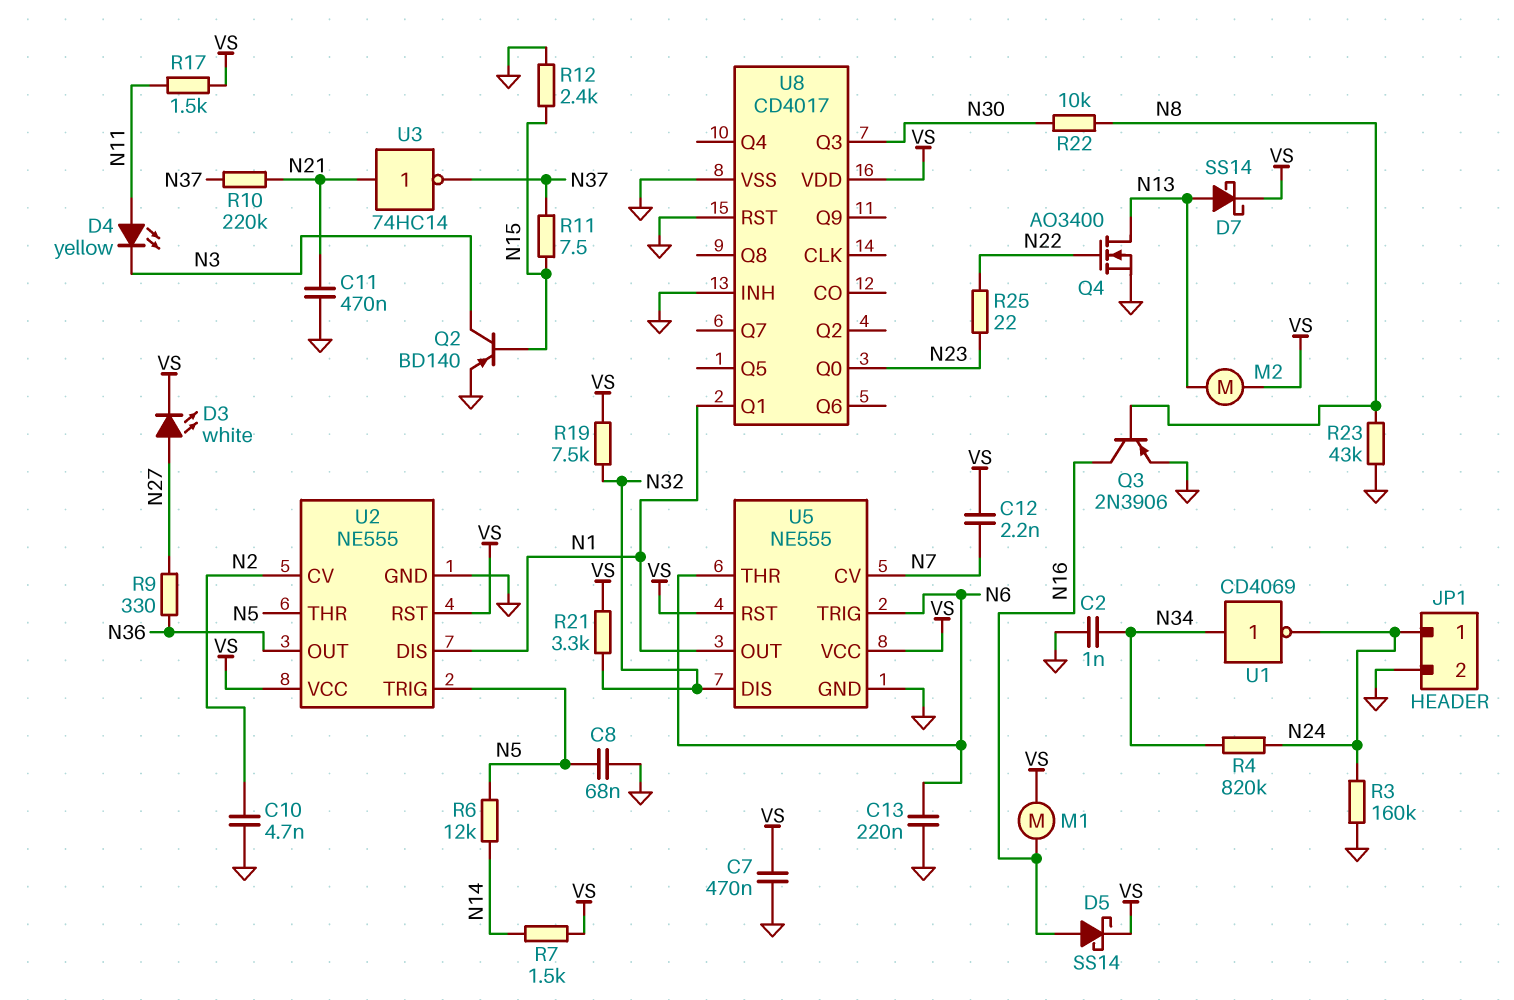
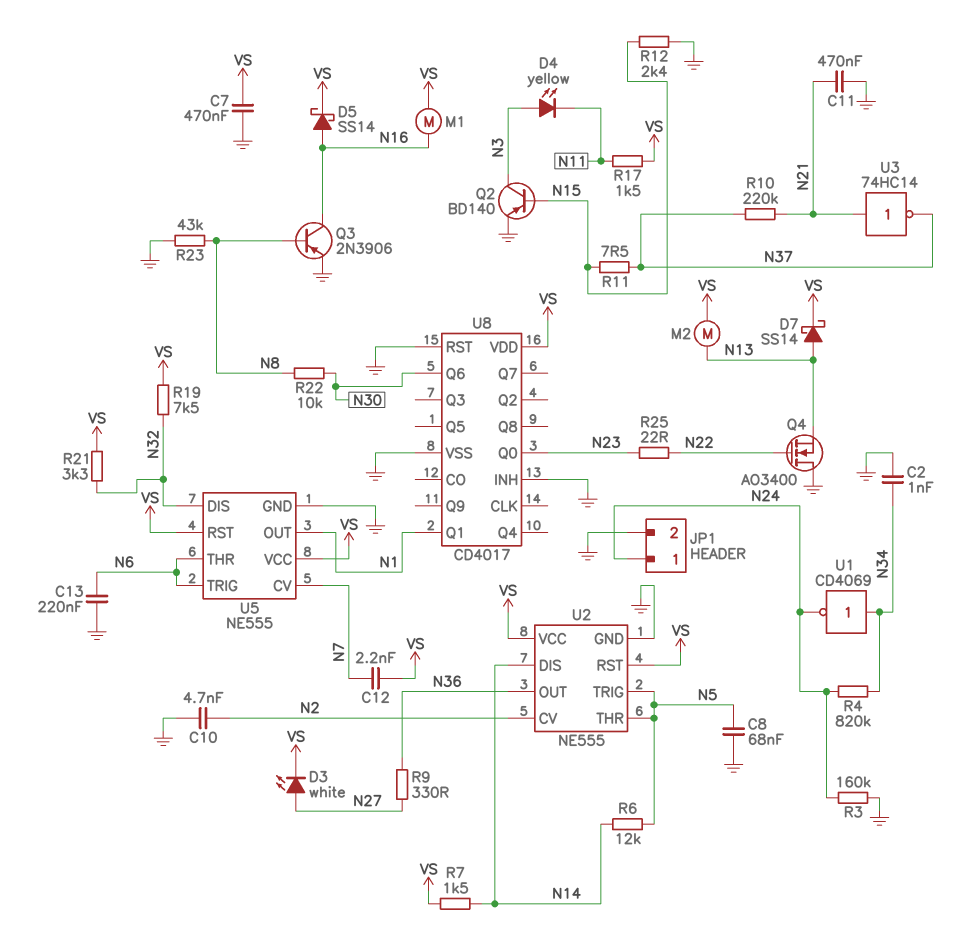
D4: LED yellow (A N11, K N3) -> LED yellow (A N3, K N11)
Q4: NMOS AO3400 (G N22, D N13, S GND) -> NMOS AO3400 (G N22, D GND, S N13)
U2 pin DIS: N1 -> N14
U8 pin Q3: N30 -> none
U8 pin Q6: none -> N30

